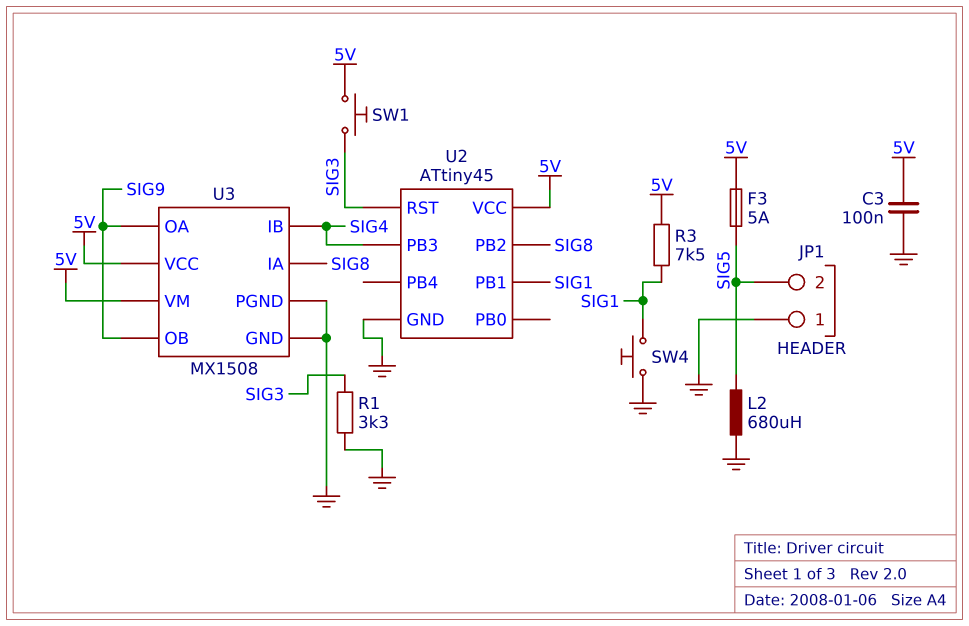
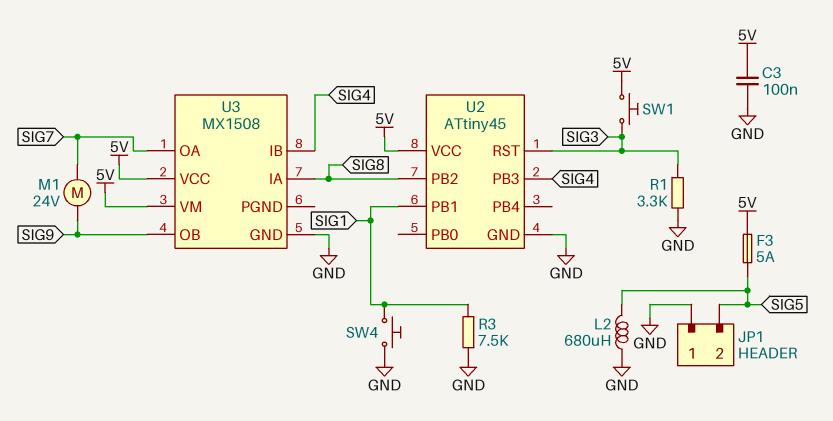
M1: none -> motor 24V (SIG7, SIG9)
R3: 7.5k (5V, SIG1) -> 7.5k (GND, SIG1)
U3 pin OA: SIG9 -> SIG7
U3 pin PGND: GND -> none

